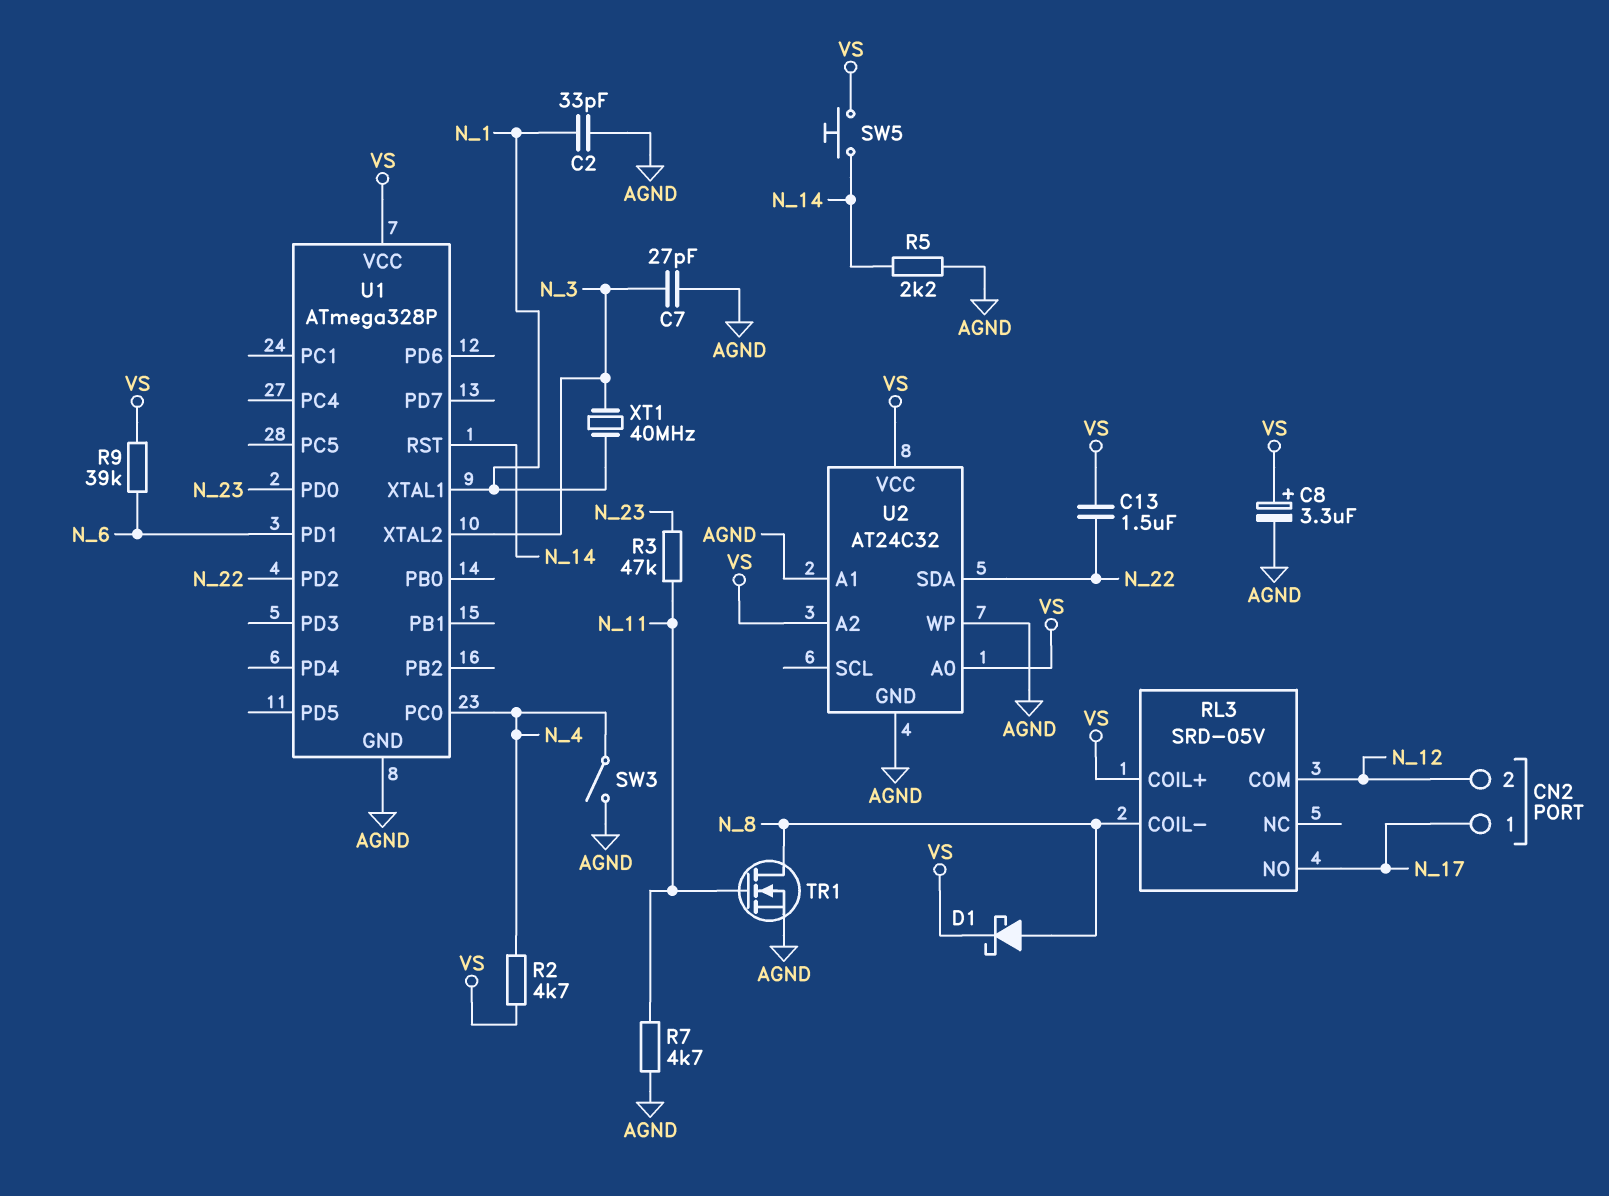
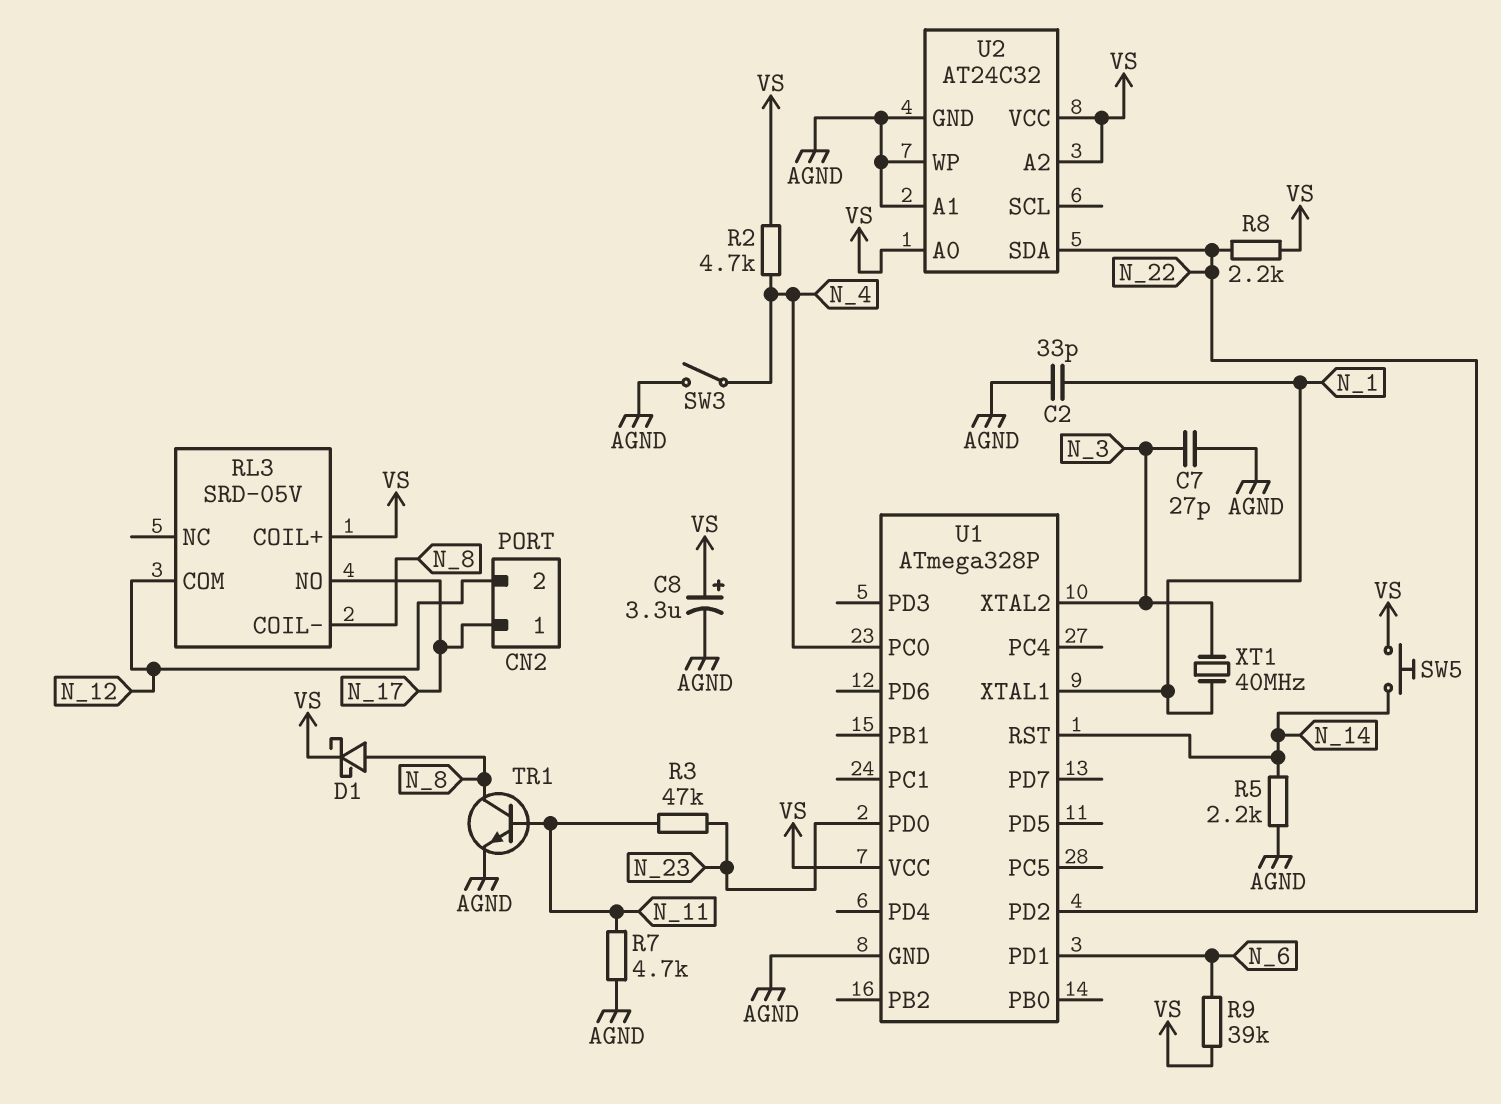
C13: 1.5uF (N_22, VS) -> none
R8: none -> 2.2k (N_22, VS)
TR1: NMOS (G N_11, D N_8, S AGND) -> NPN (B N_11, C N_8, E AGND)

